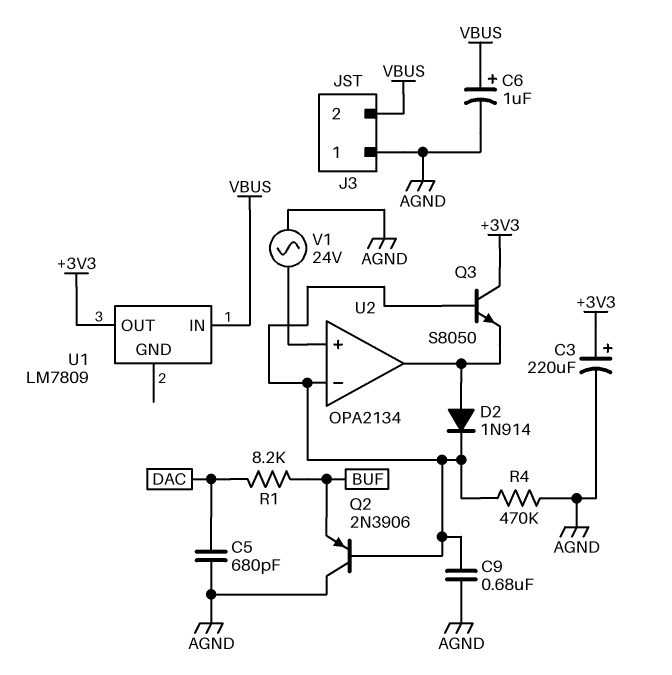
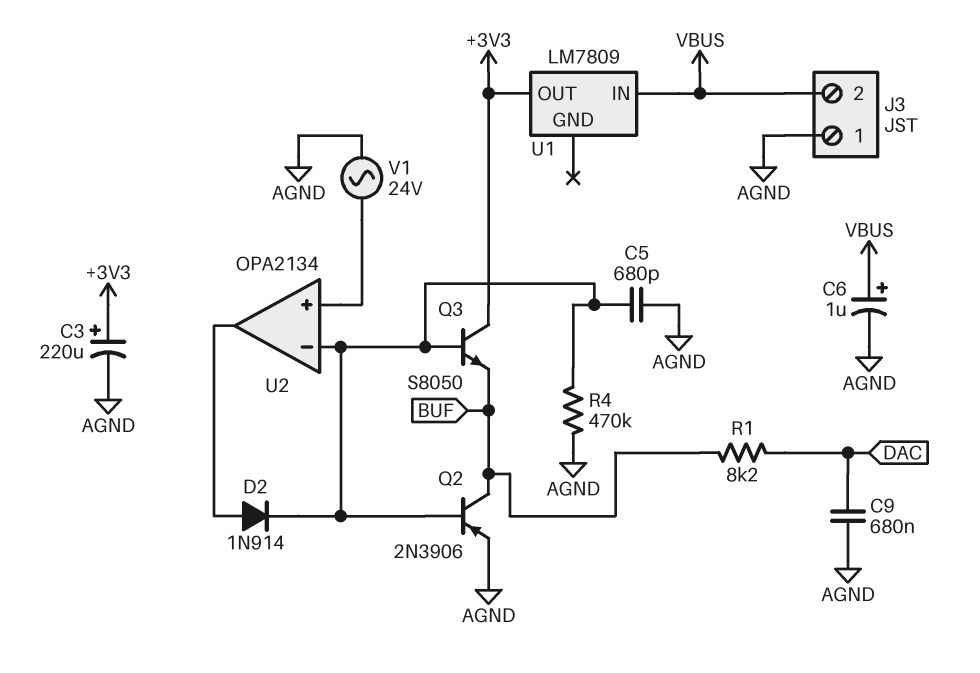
C5: 680pF (AGND, DAC) -> 680pF (AGND, U2/in-)
C9: 680nF (AGND, U2/in-) -> 680nF (AGND, DAC)
Q2: PNP 2N3906 (B U2/in-, C AGND, E BUF) -> PNP 2N3906 (B U2/in-, C BUF, E AGND)
Q3: NPN S8050 (B U2/in-, C +3V3, E U2/out) -> NPN S8050 (B U2/in-, C +3V3, E BUF)

